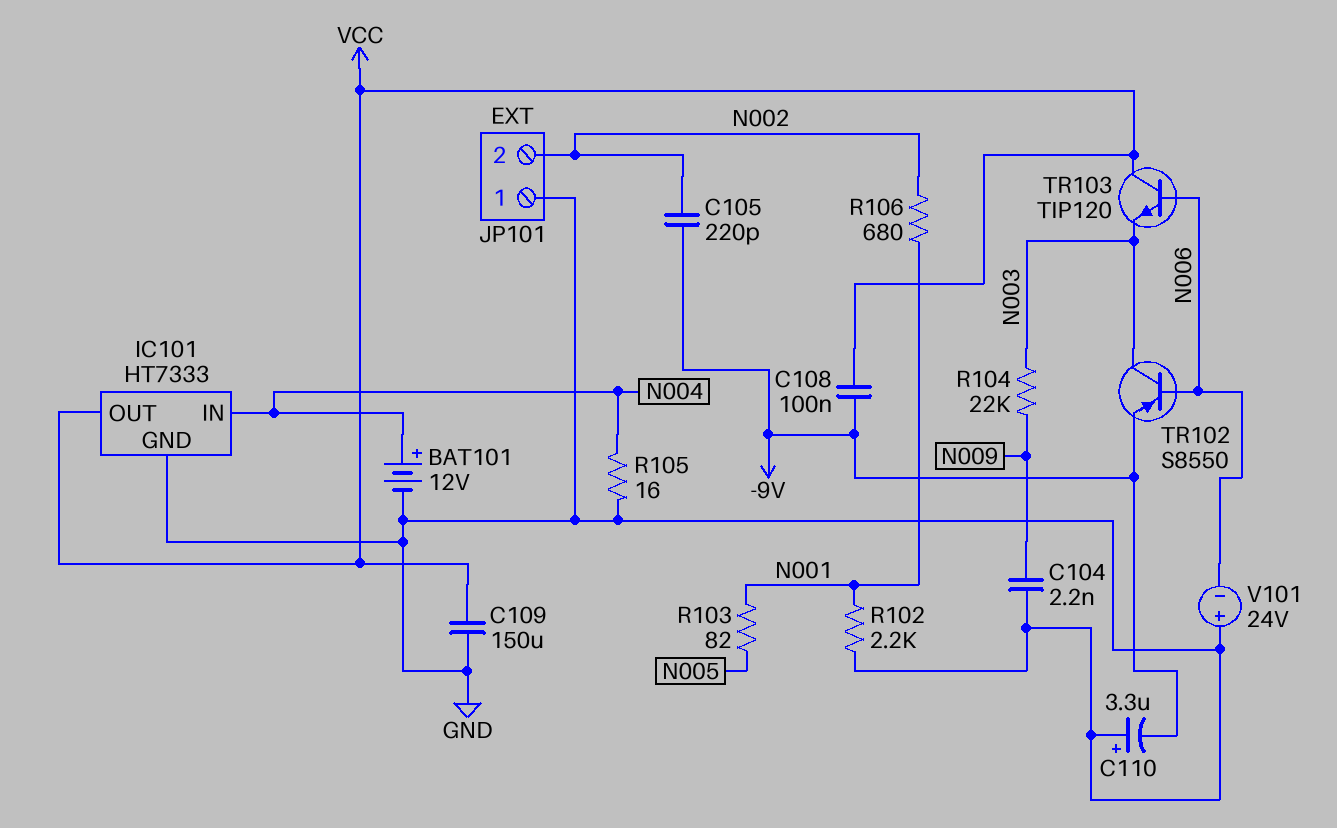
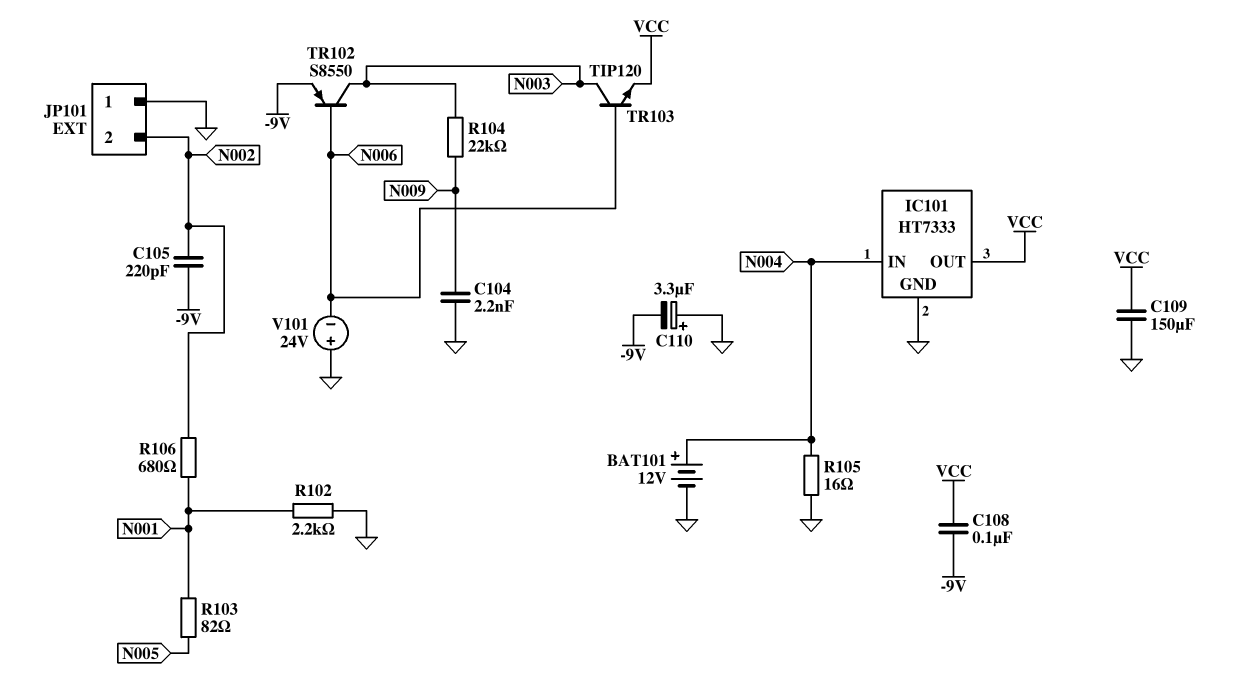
TR103: NPN TIP120 (B N006, C VCC, E N003) -> NPN TIP120 (B N006, C N003, E VCC)

